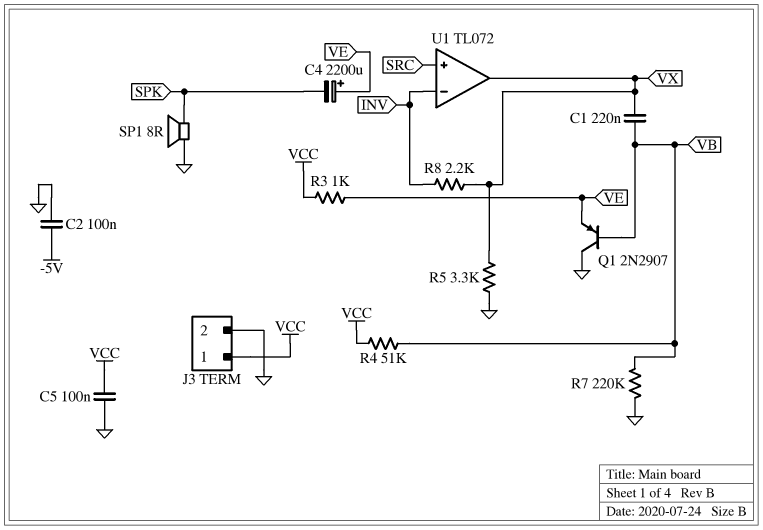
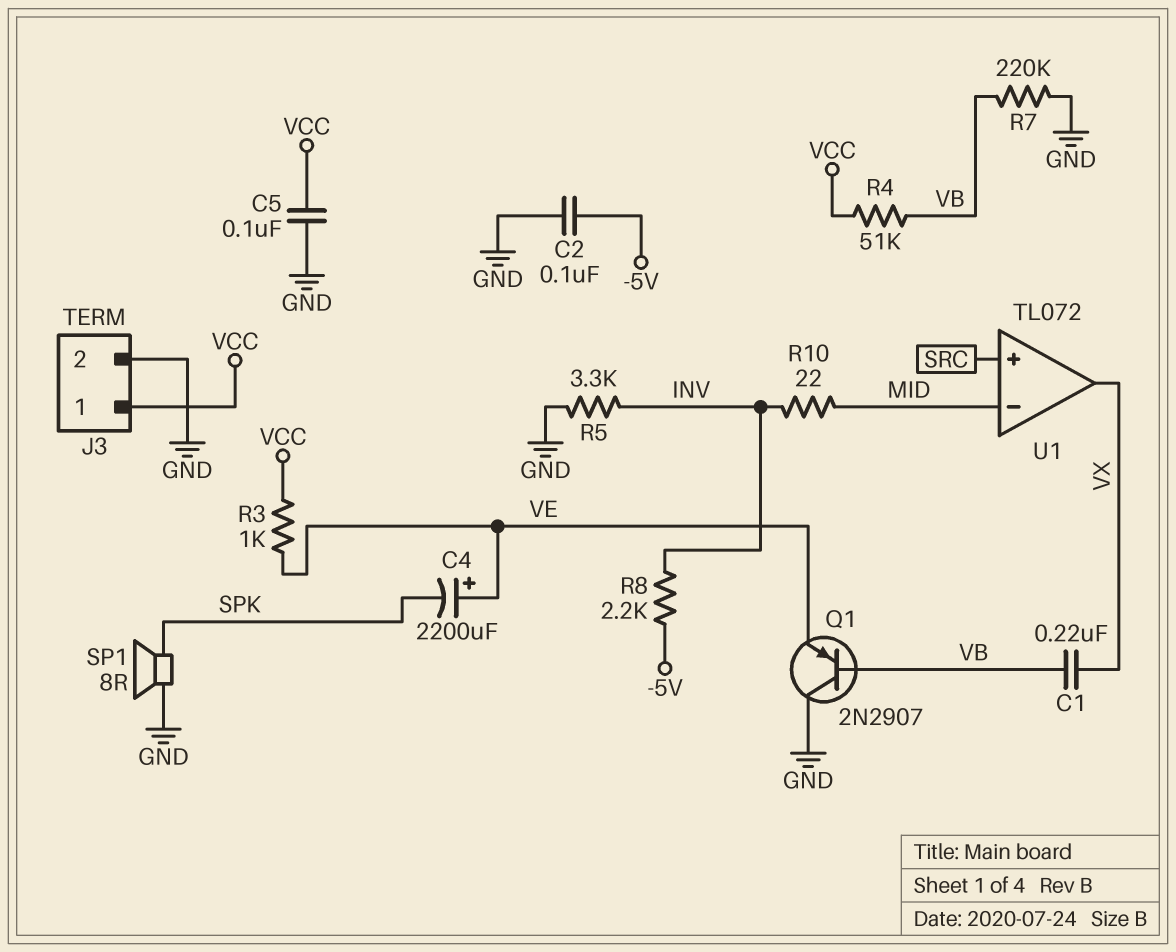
R5: 3.3k (GND, VX) -> 3.3k (GND, INV)
R8: 2.2k (INV, VX) -> 2.2k (-5V, INV)
R10: none -> 22 (INV, MID)
U1 pin in-: INV -> MID

